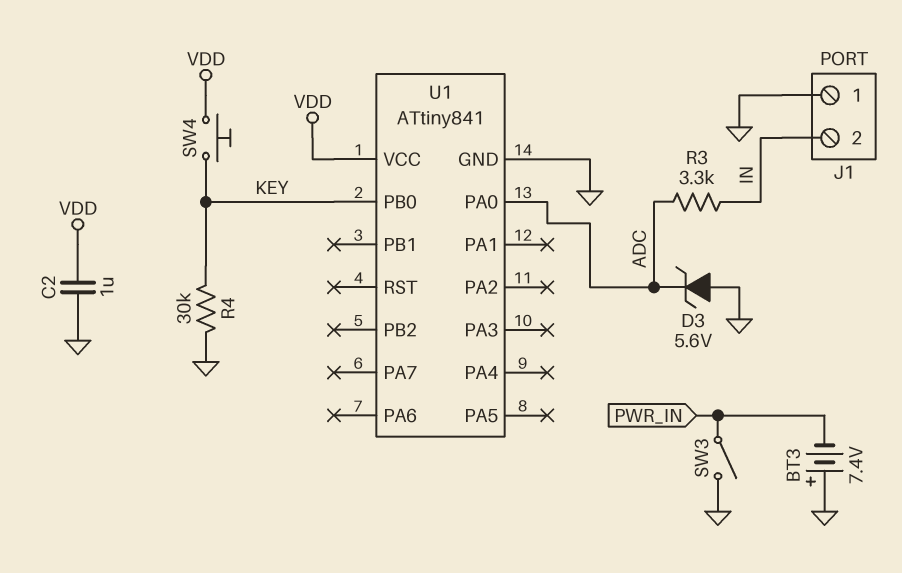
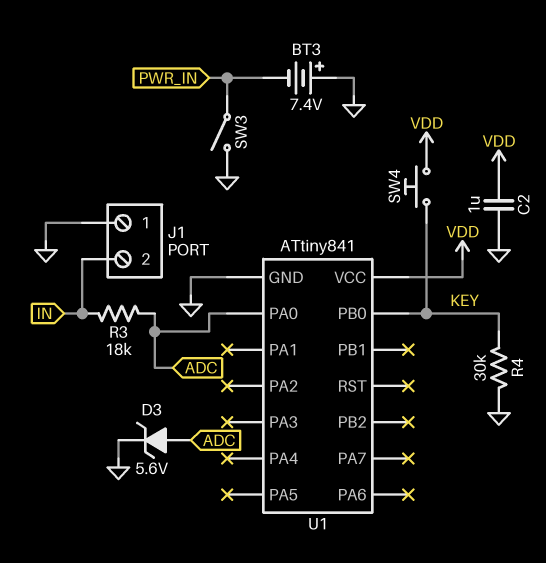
D3: zener 5.6V (A GND, K ADC) -> zener 5.6V (A ADC, K GND)
R3: 3.3k (ADC, IN) -> 18k (ADC, IN)

